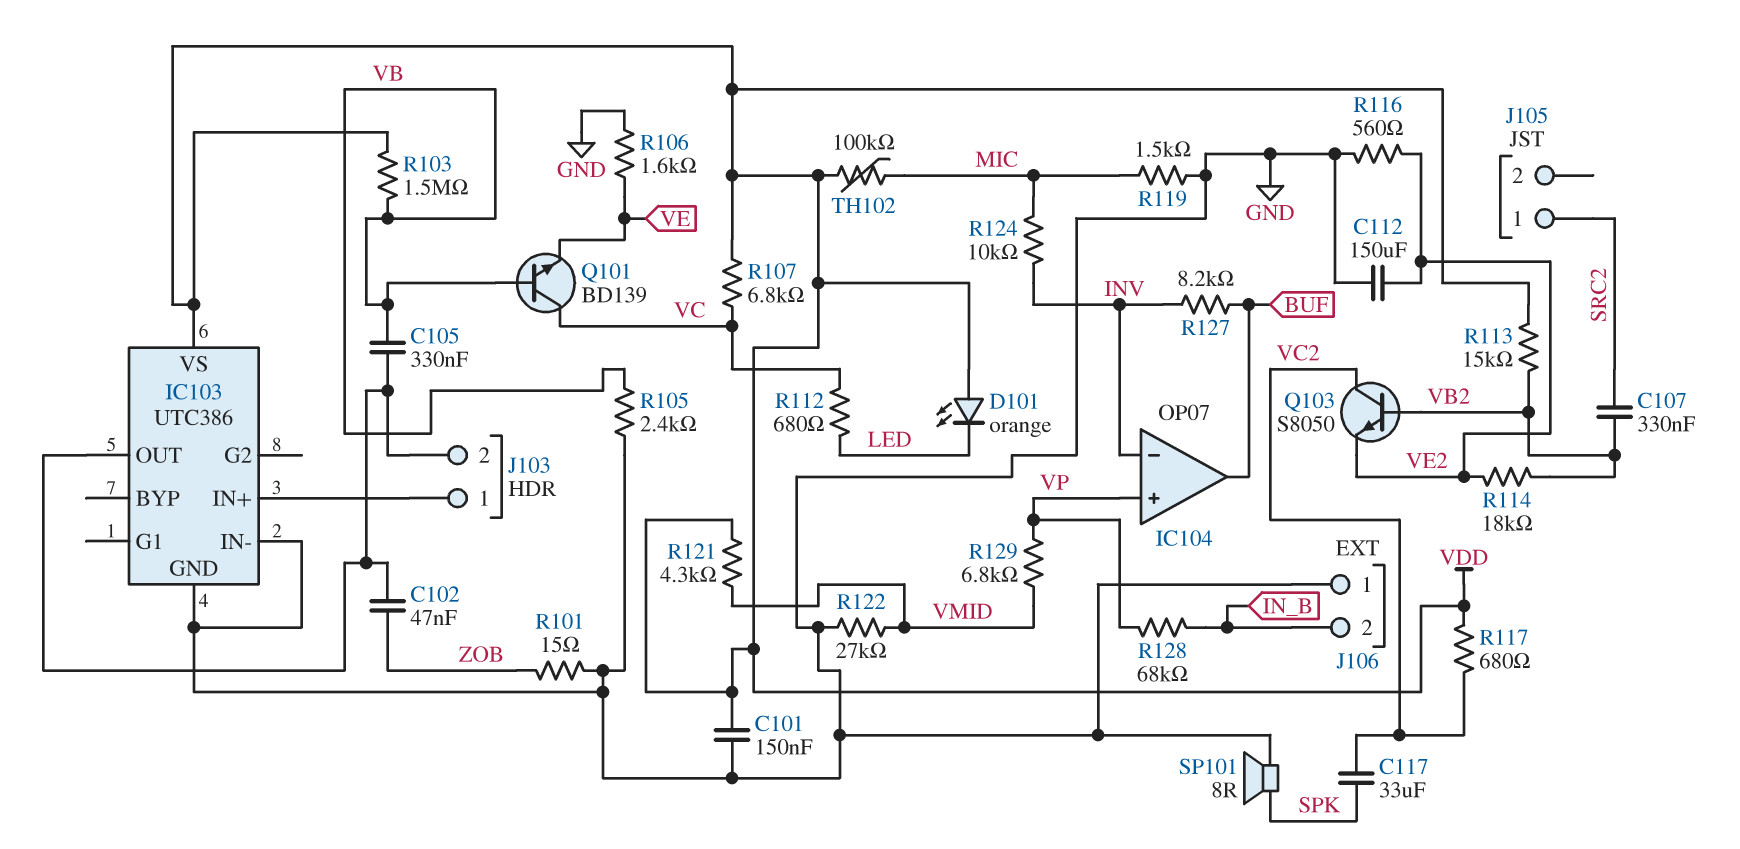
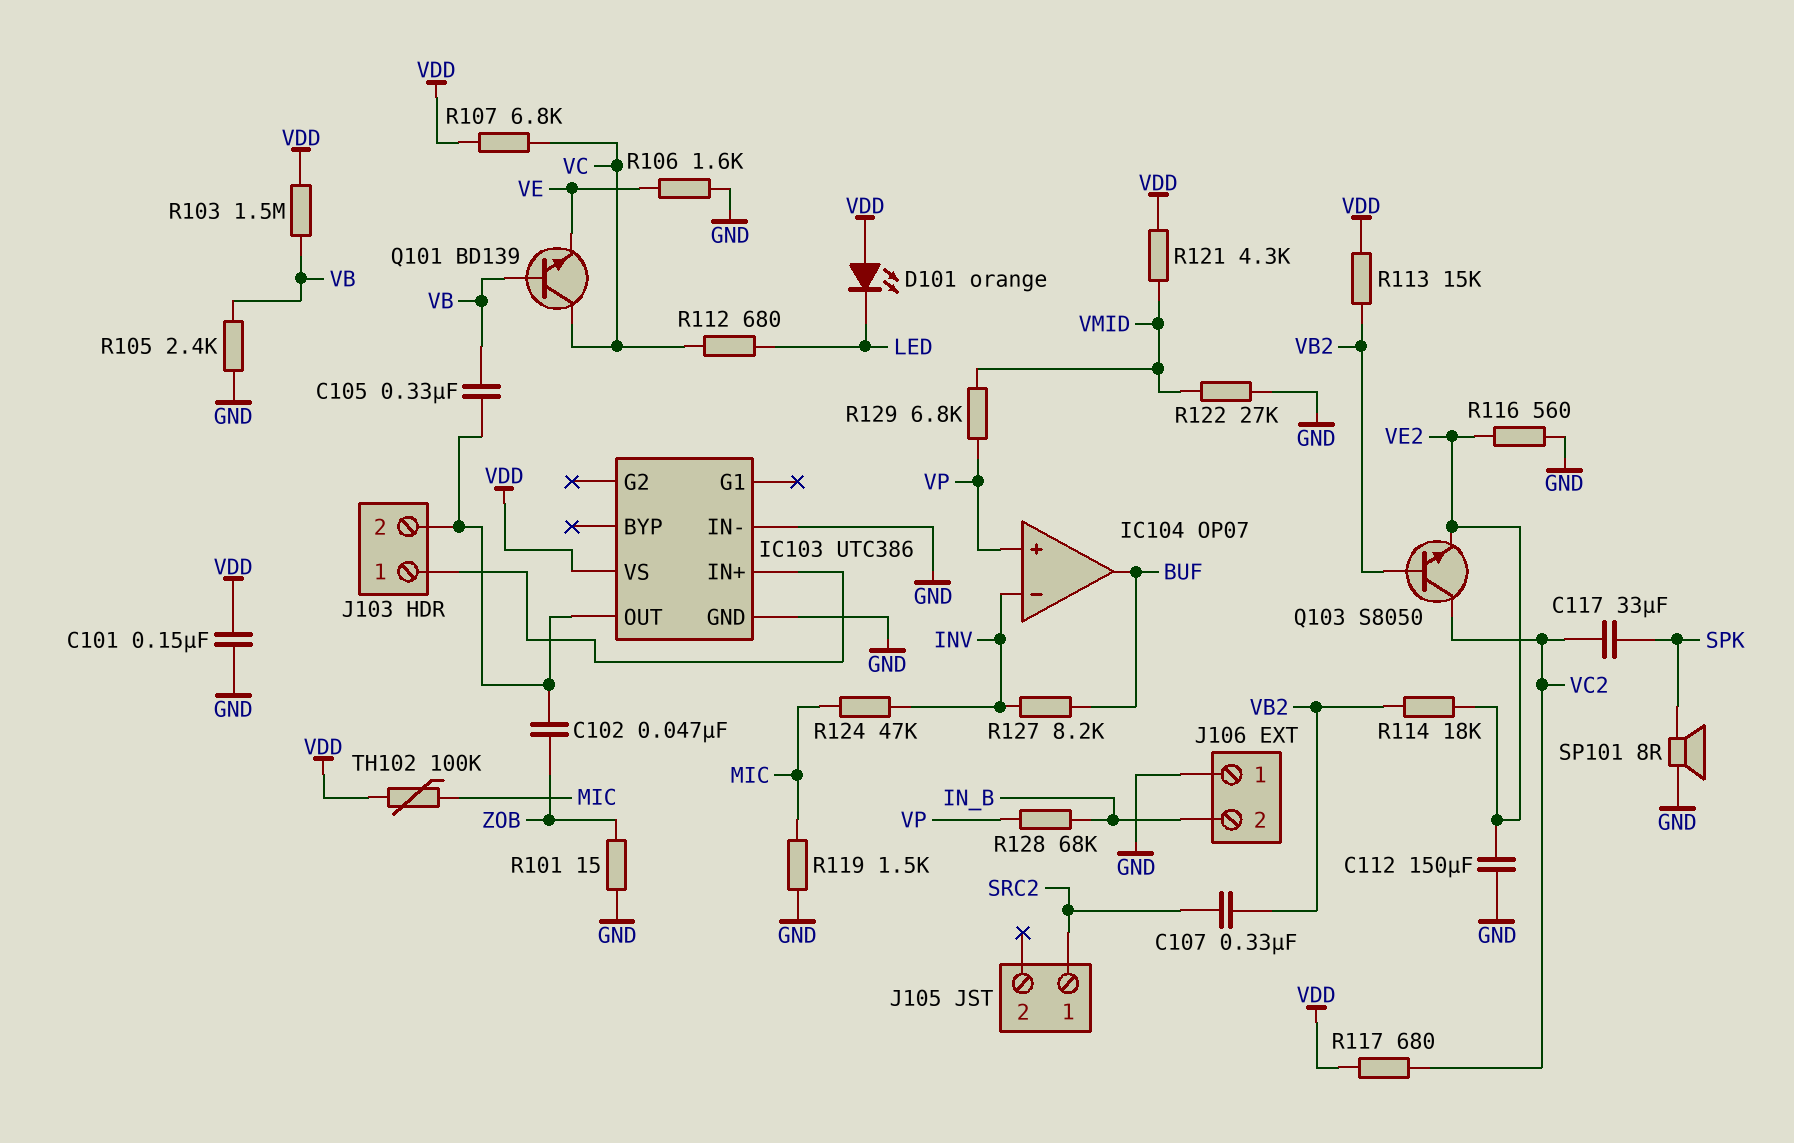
R124: 10k (INV, MIC) -> 47k (INV, MIC)

